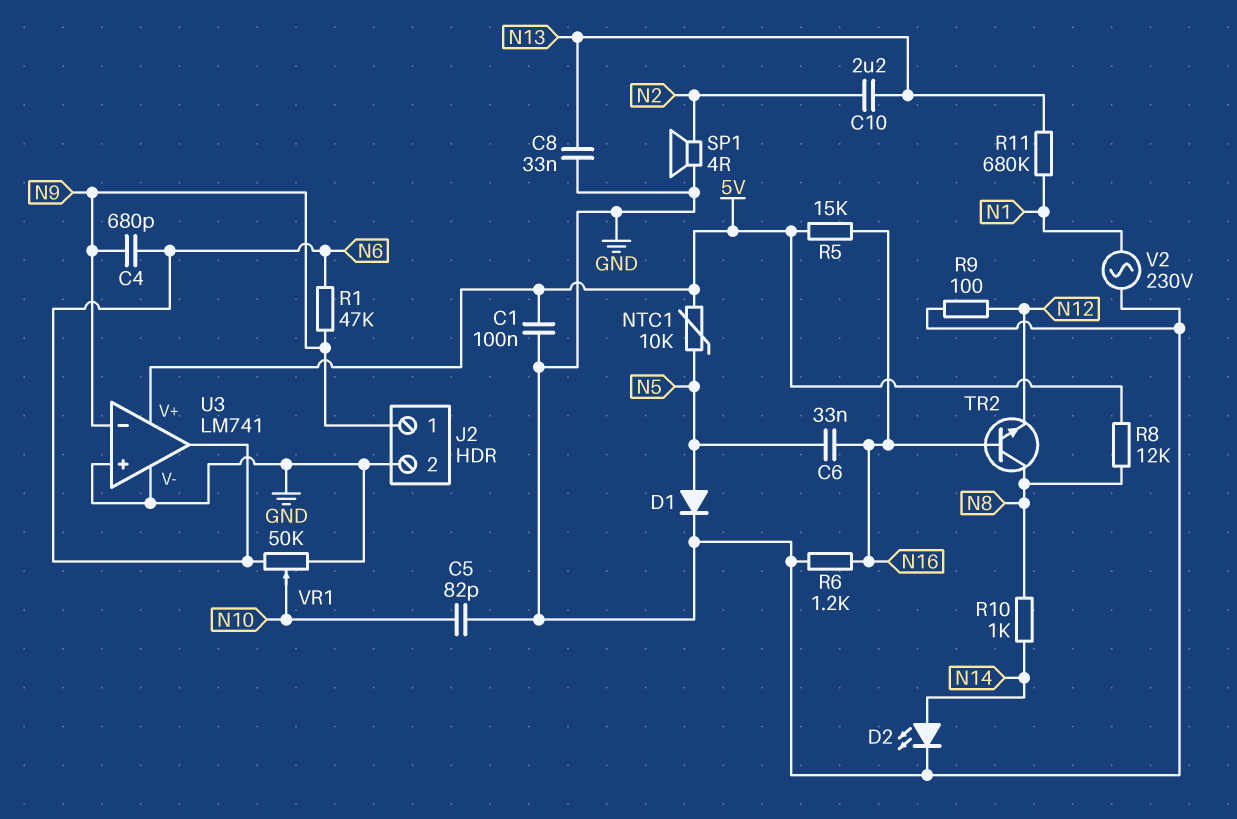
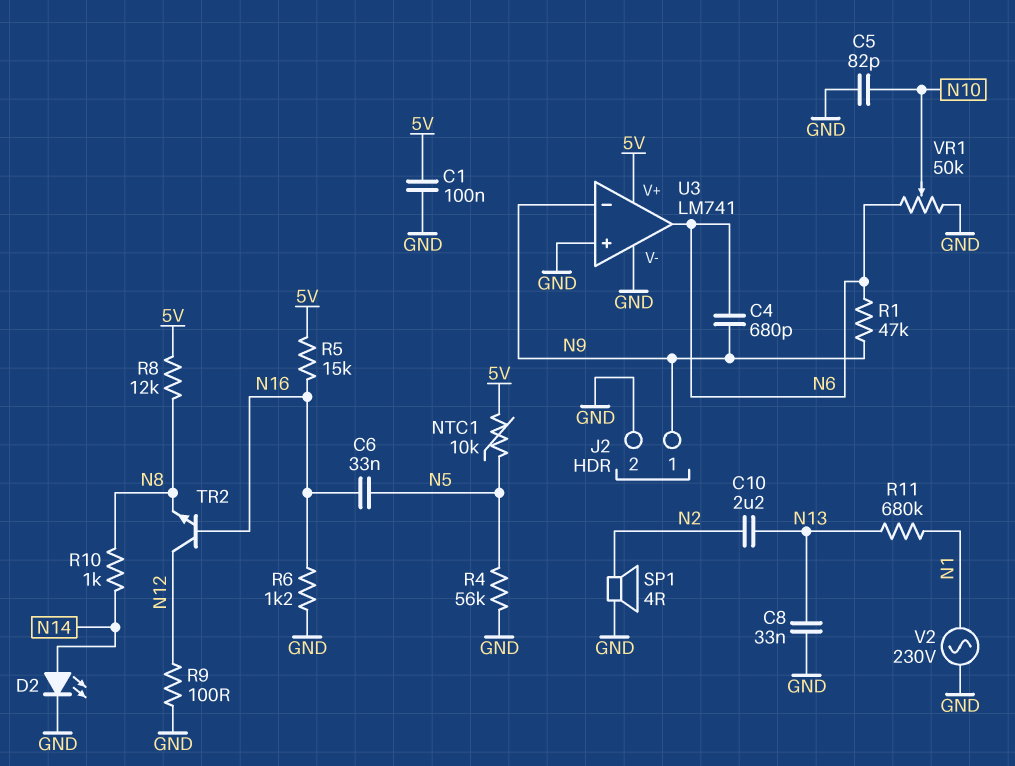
D1: diode (A N5, K GND) -> none
R4: none -> 56k (GND, N5)
TR2: NPN (B N16, C N8, E N12) -> NPN (B N16, C N12, E N8)

